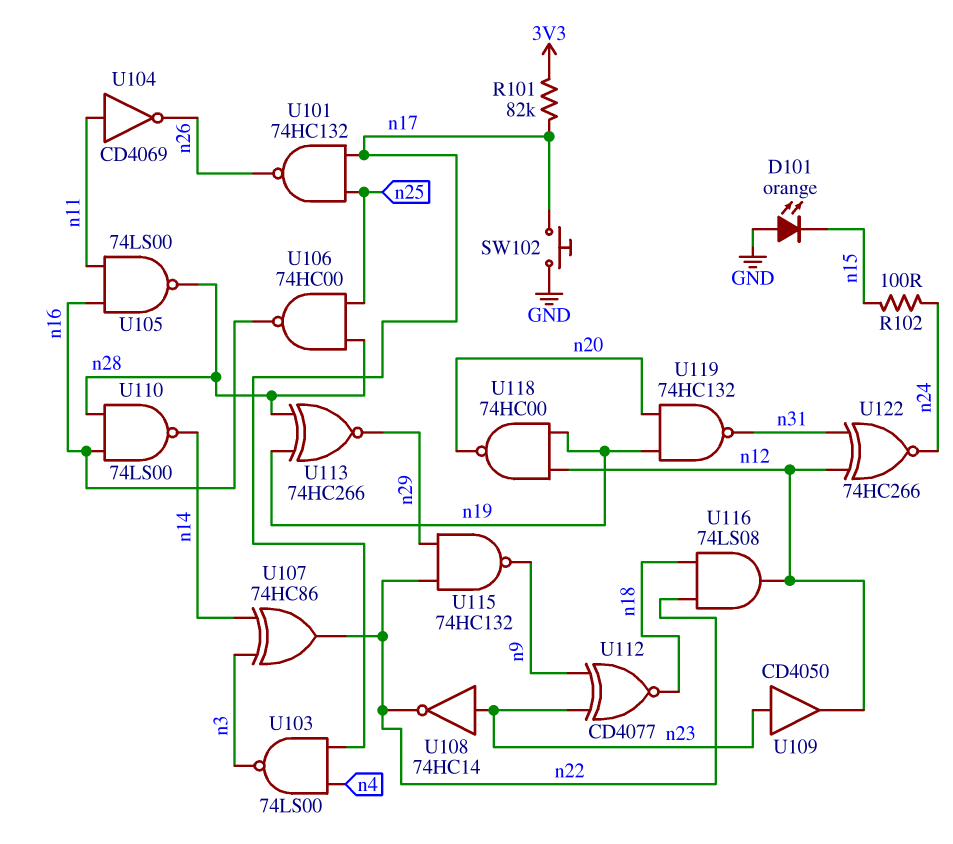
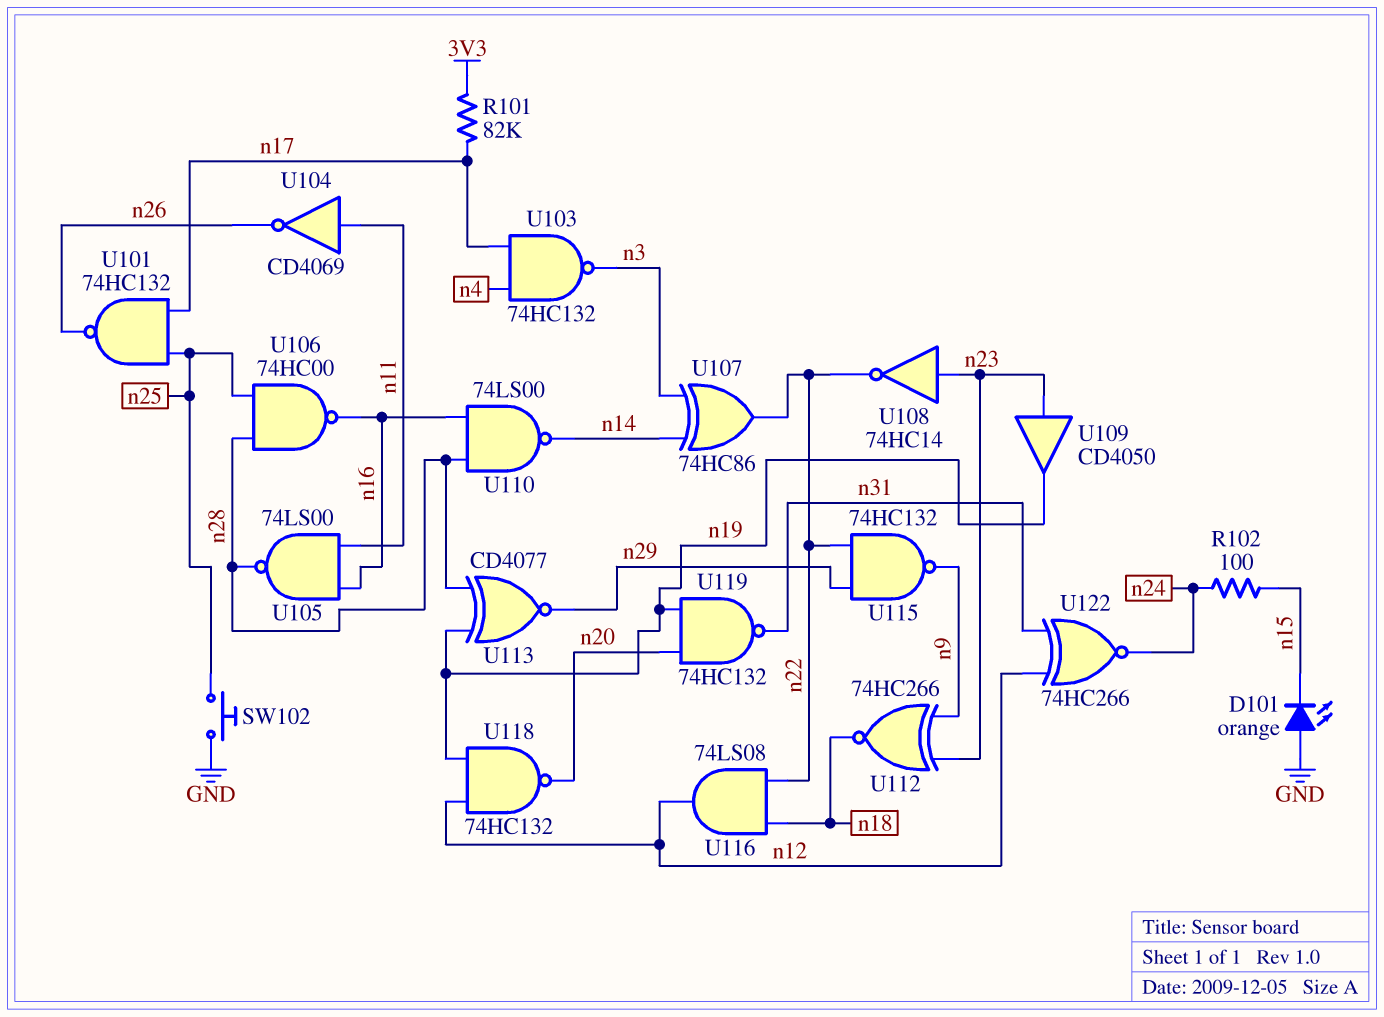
SW102: button (GND, n17) -> button (GND, n25)
U103: NAND 74LS00 (in n4, in n17, out n3) -> NAND 74HC132 (in n4, in n17, out n3)
U109: buffer CD4050 (in n23, out n12) -> buffer CD4050 (in n23, out n19)
U112: XNOR CD4077 (in n9, in n23, out n18) -> XNOR 74HC266 (in n9, in n23, out n18)
U113: XNOR 74HC266 (in n19, in n28, out n29) -> XNOR CD4077 (in n19, in n28, out n29)
U118: NAND 74HC00 (in n12, in n19, out n20) -> NAND 74HC132 (in n12, in n19, out n20)

